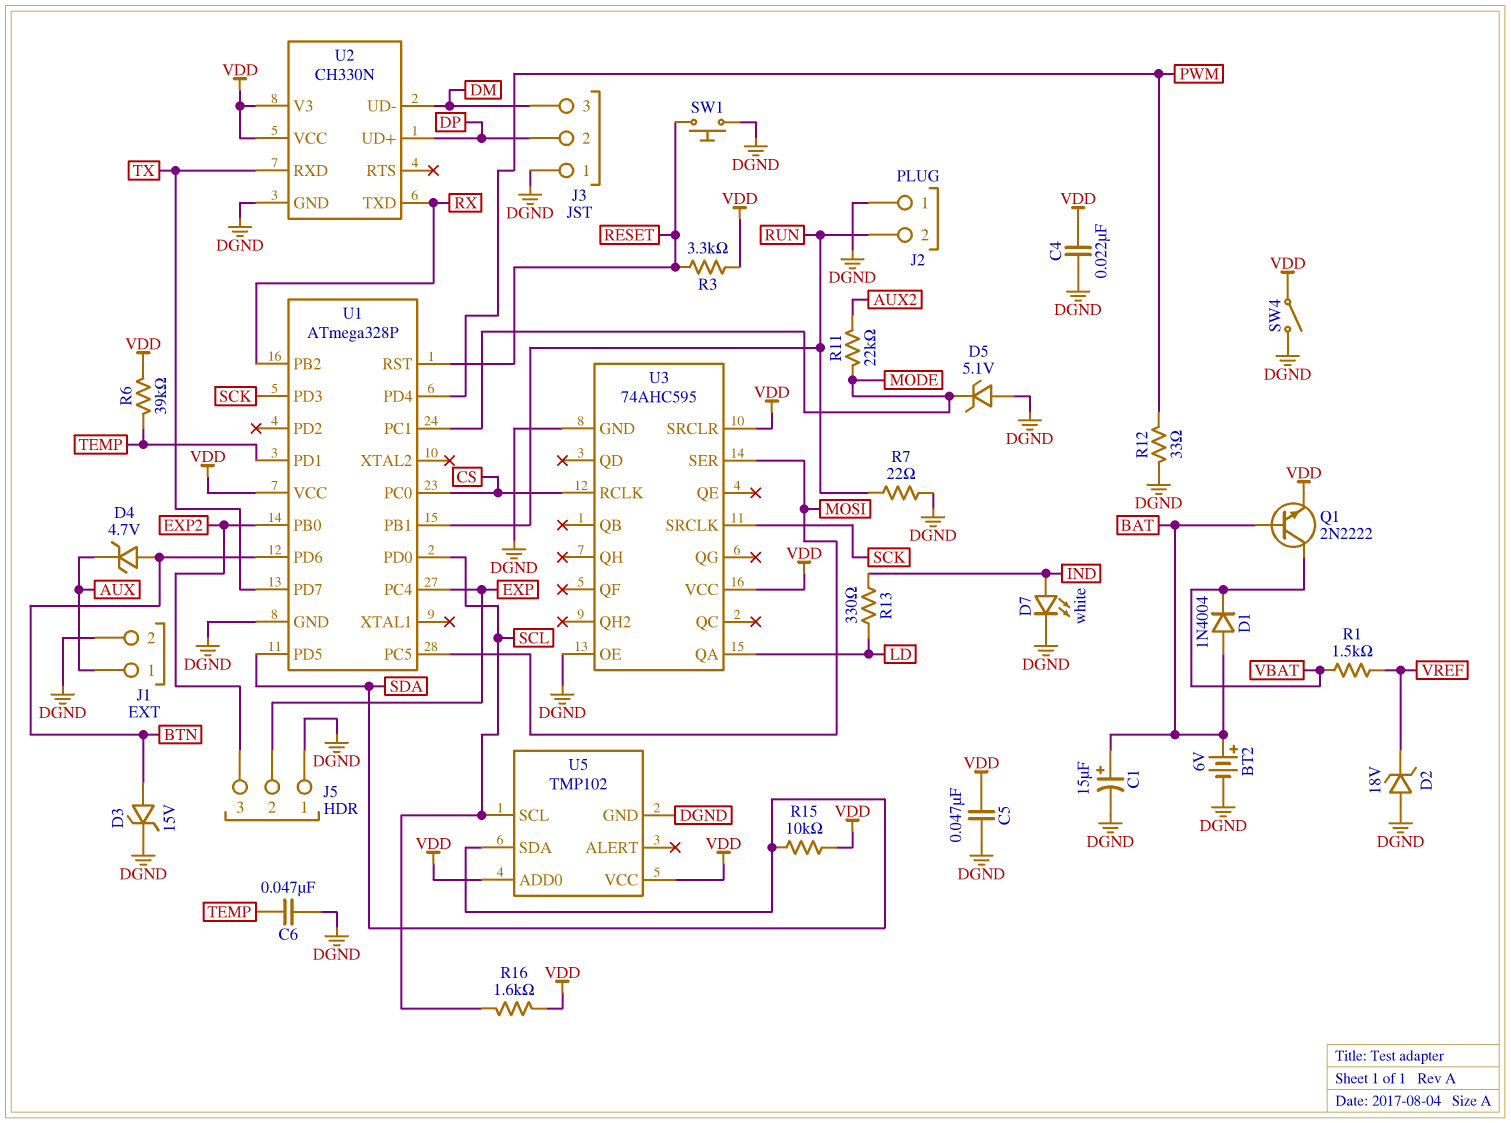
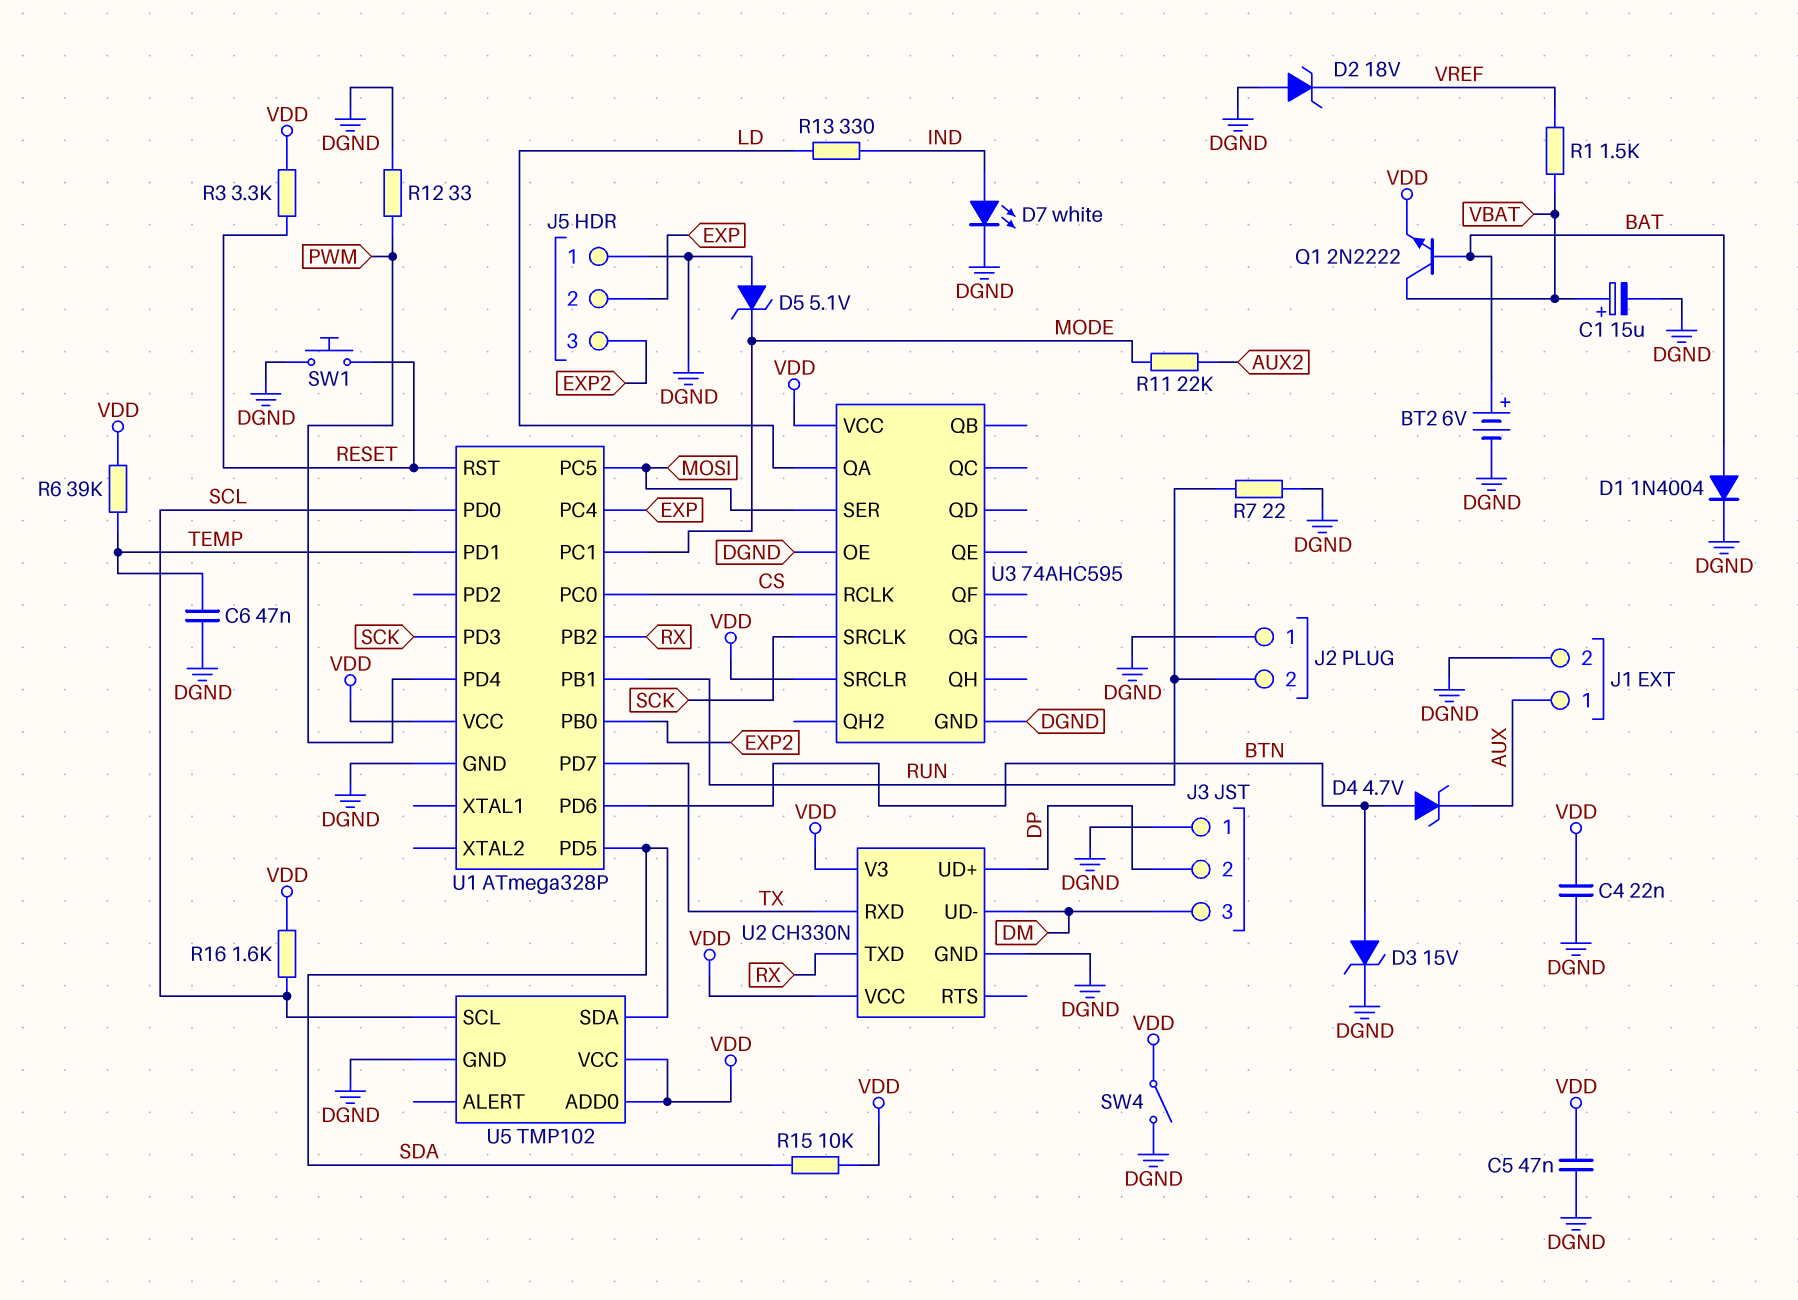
C1: 15uF (plus BAT, minus DGND) -> 15uF (plus VBAT, minus DGND)
D1: diode 1N4004 (A BAT, K VBAT) -> diode 1N4004 (A BAT, K DGND)

